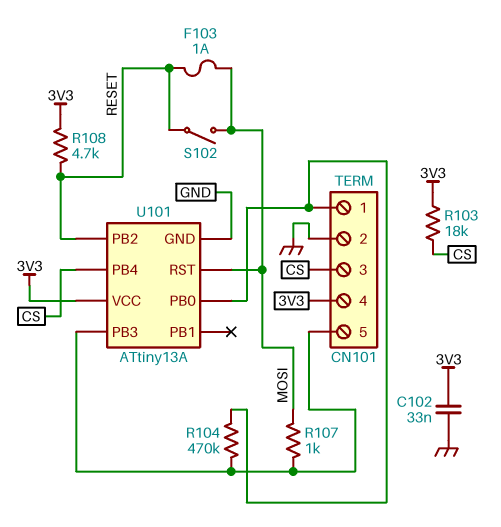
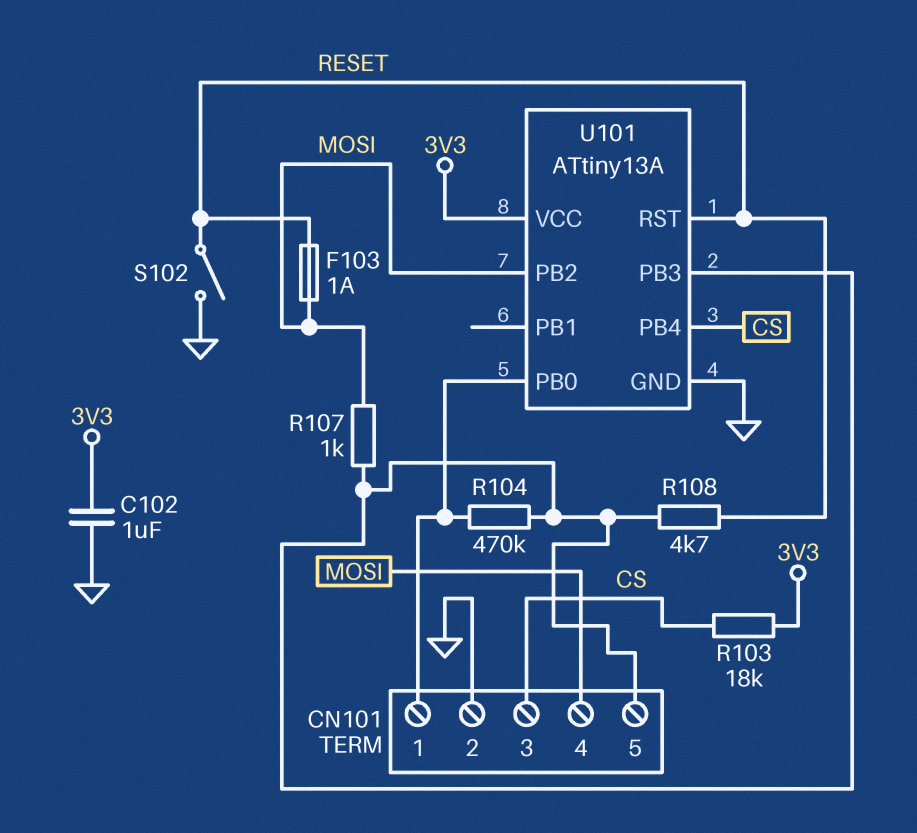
C102: 33nF (3V3, GND) -> 1uF (3V3, GND)
CN101 pin 4: 3V3 -> MOSI
R108: 4.7k (3V3, RESET) -> 4.7k (CN101/5, RESET)
S102: switch (MOSI, RESET) -> switch (GND, RESET)
U101 pin PB2: RESET -> MOSI
U101 pin RST: MOSI -> RESET

